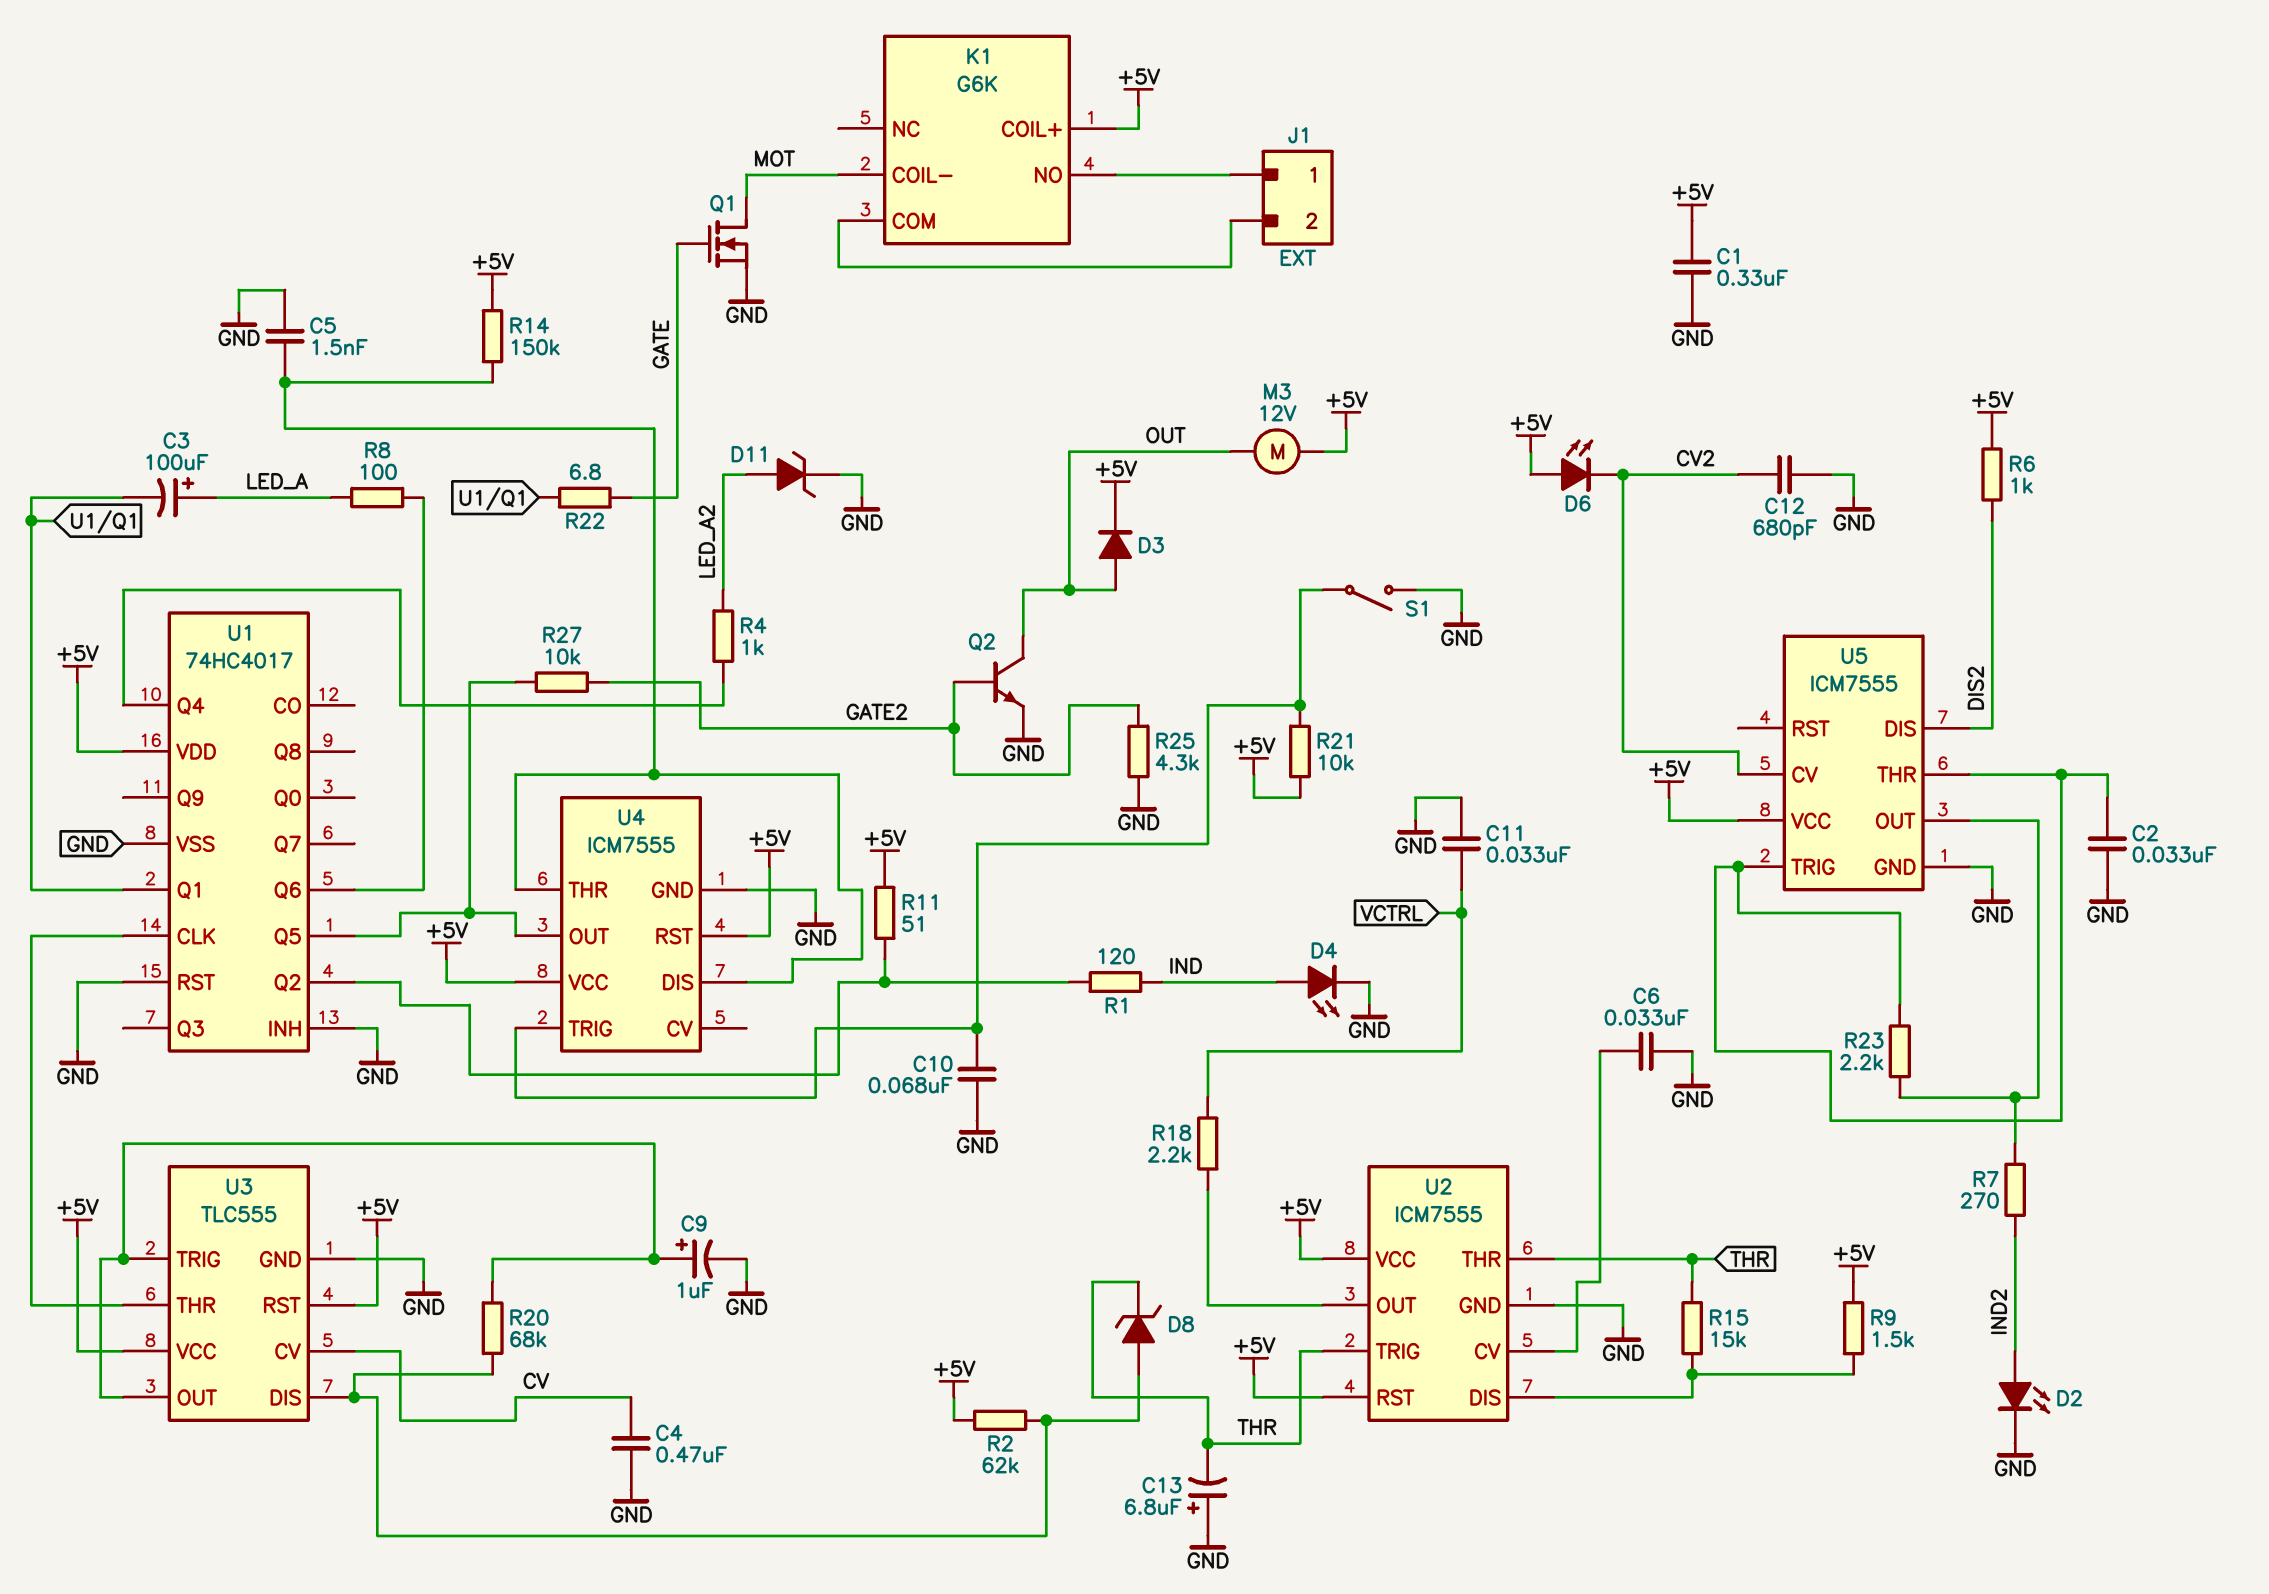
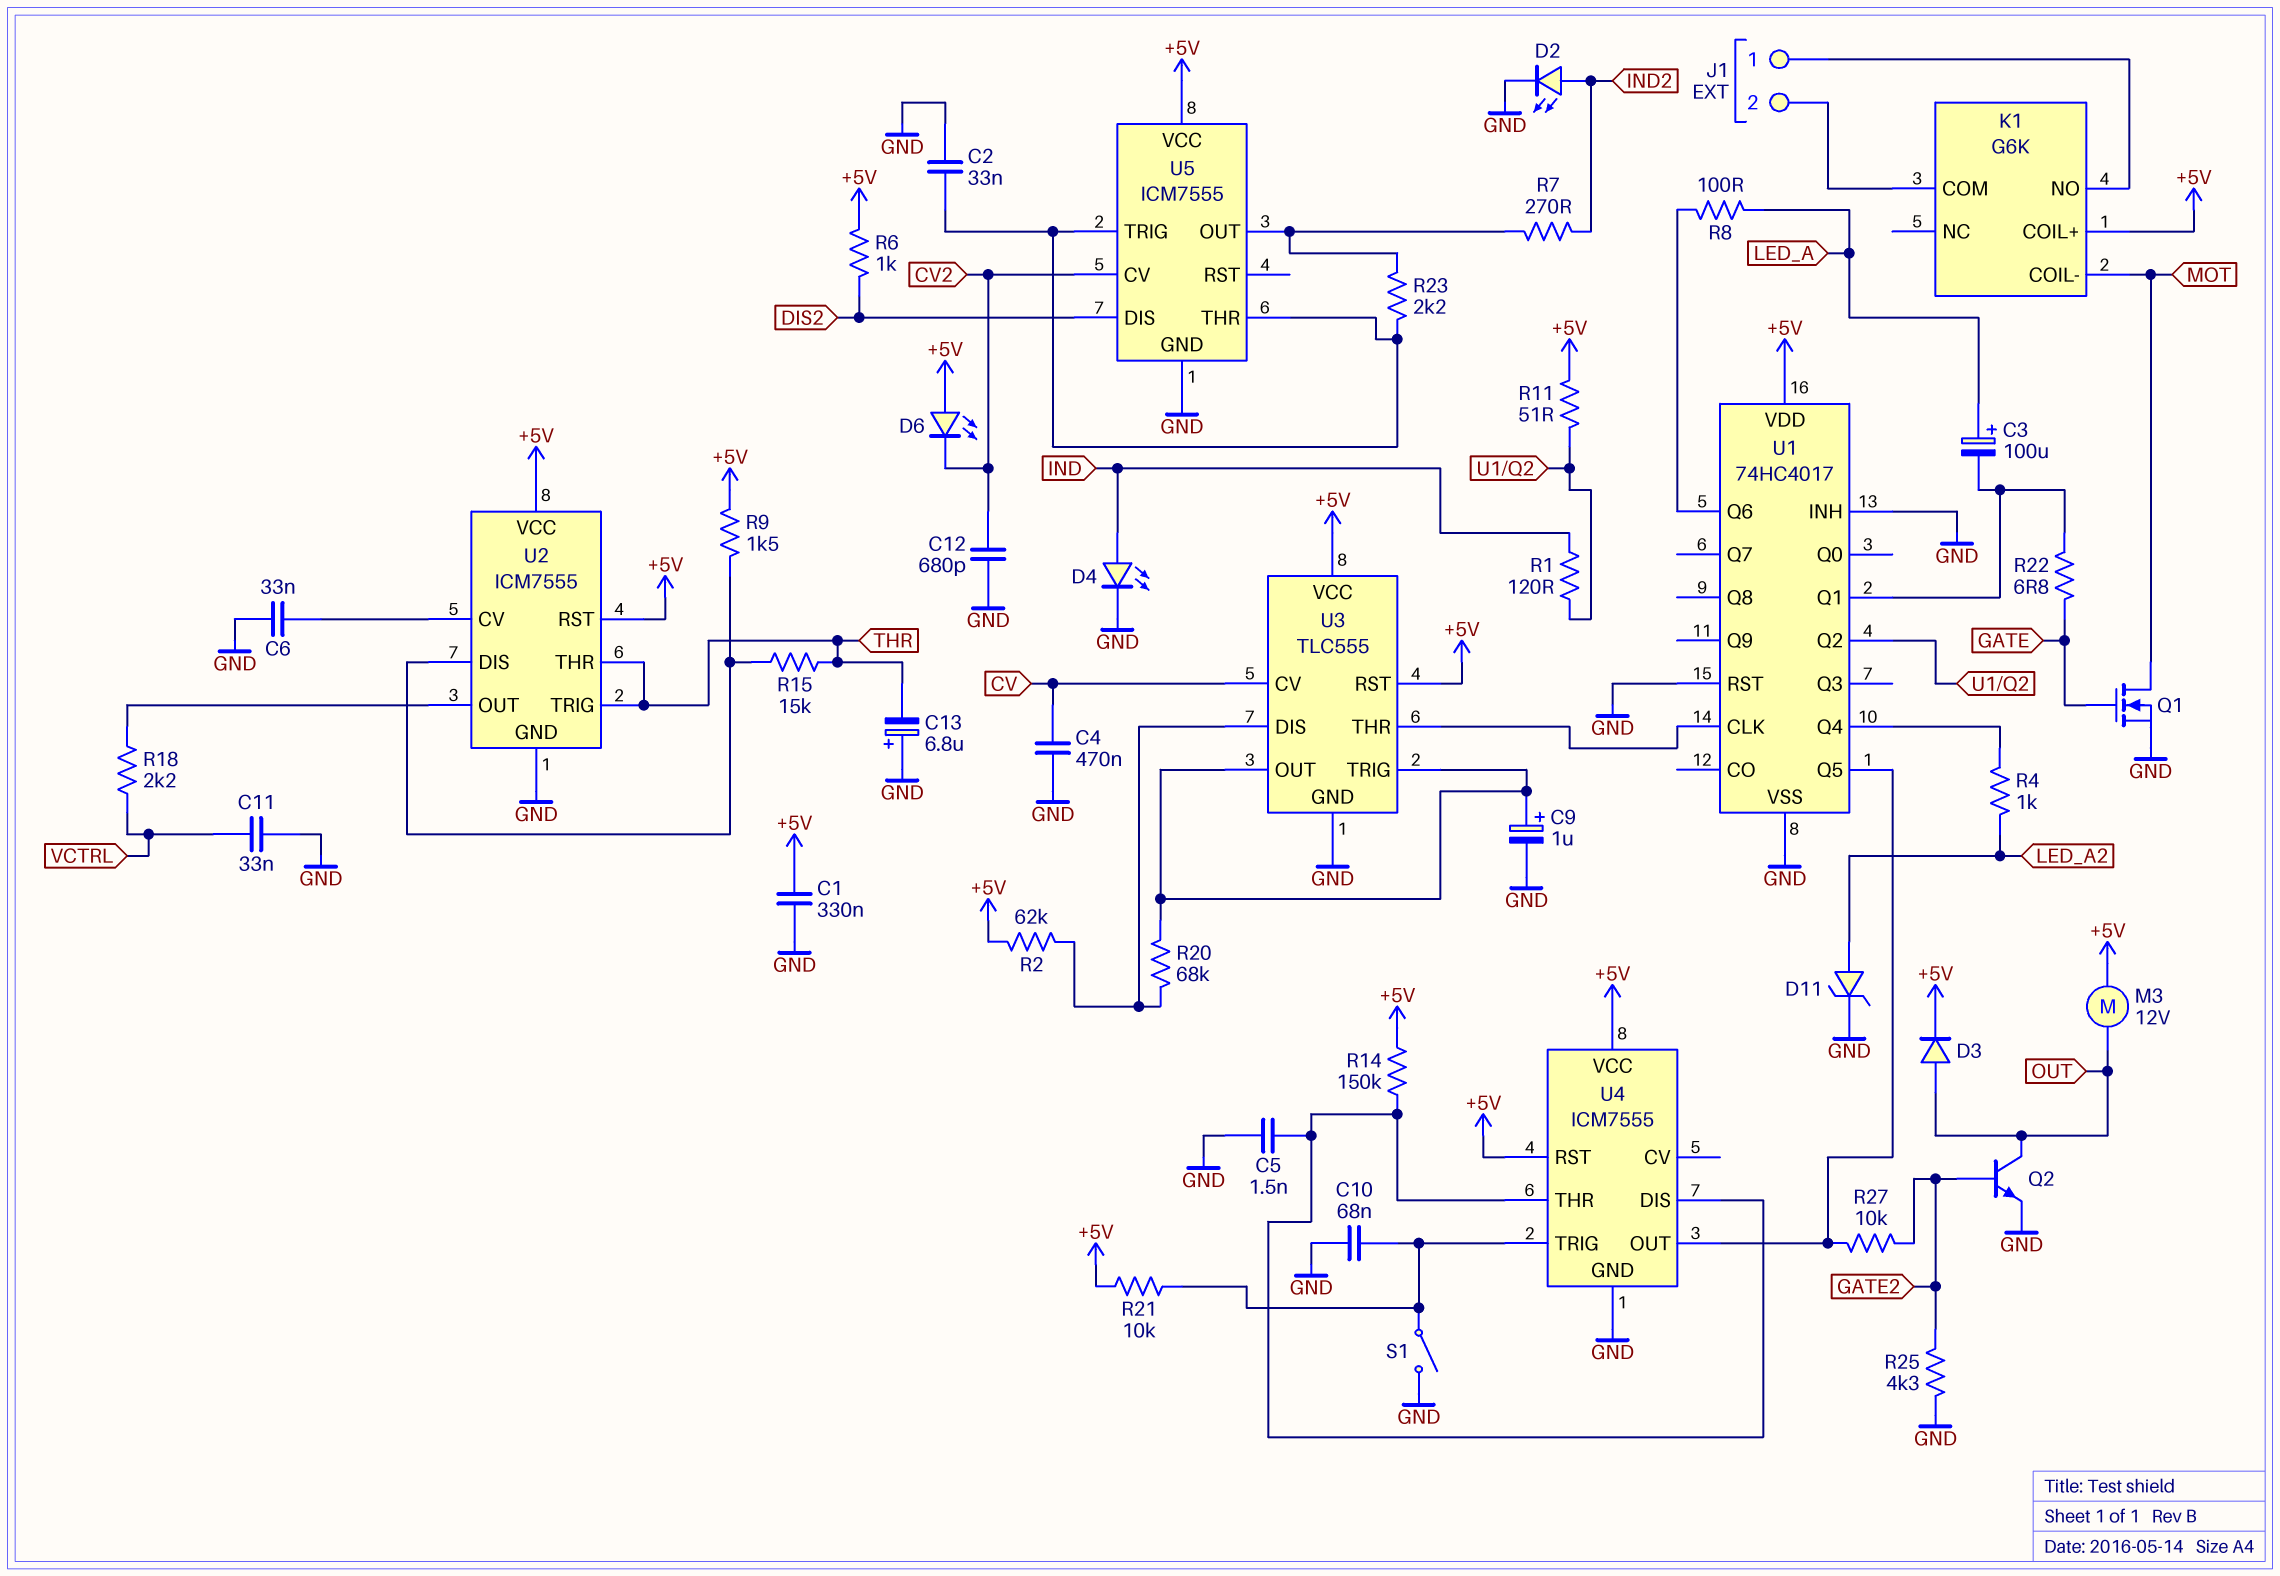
D8: zener (A U3/DIS, K THR) -> none

